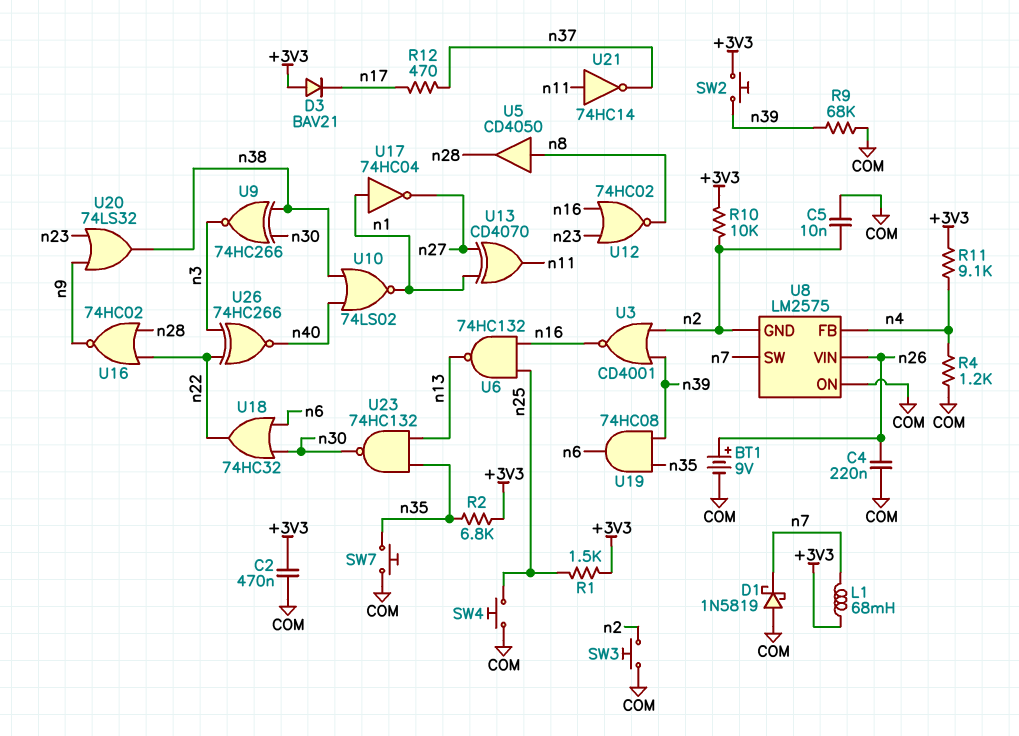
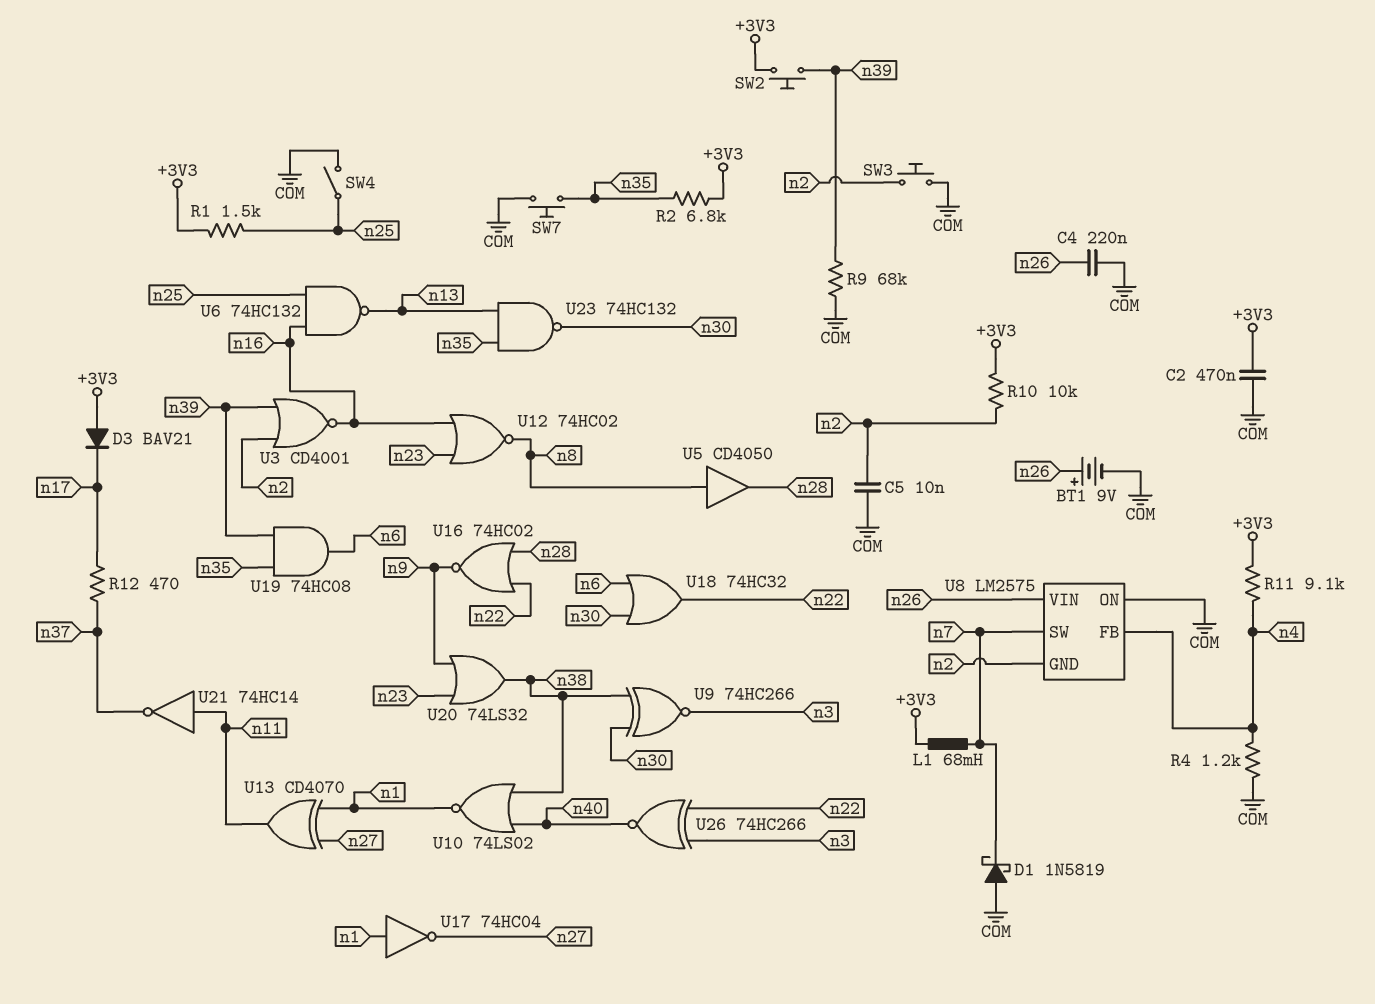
SW4: button (COM, n25) -> switch (COM, n25)

